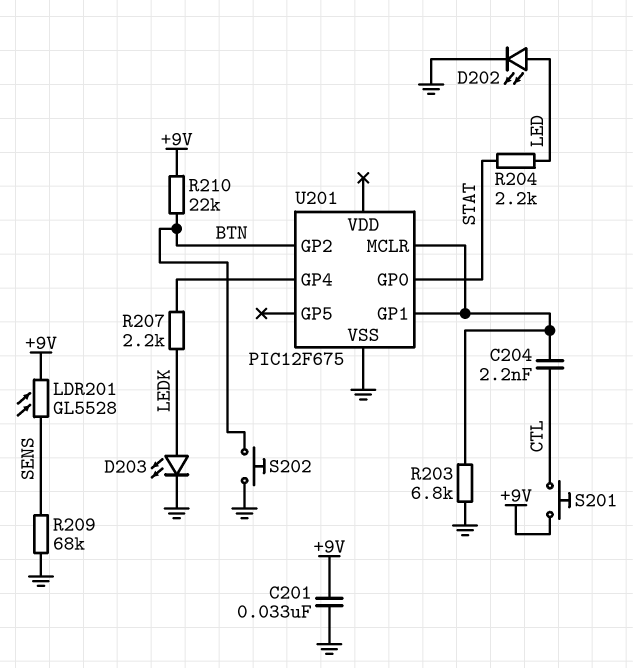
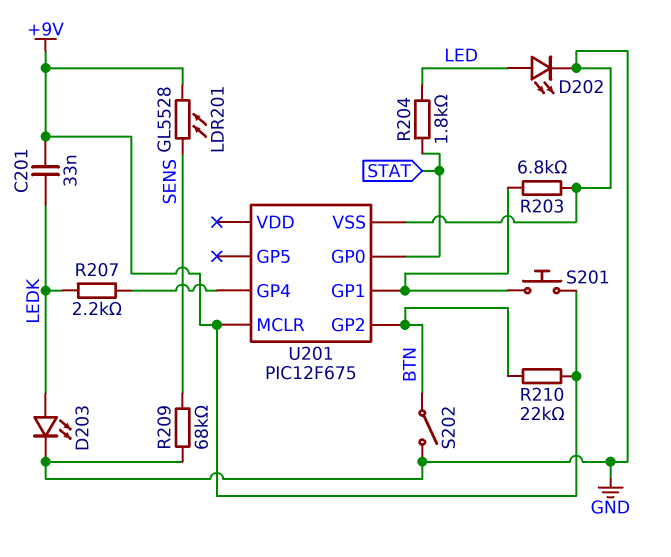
C201: 33nF (+9V, GND) -> 33nF (+9V, LEDK)
C204: 2.2nF (CTL, U201/GP1) -> none
R204: 2.2k (LED, STAT) -> 1.8k (LED, STAT)
S201: button (+9V, CTL) -> button (+9V, U201/GP1)
S202: button (BTN, GND) -> switch (BTN, GND)
U201 pin MCLR: U201/GP1 -> +9V

